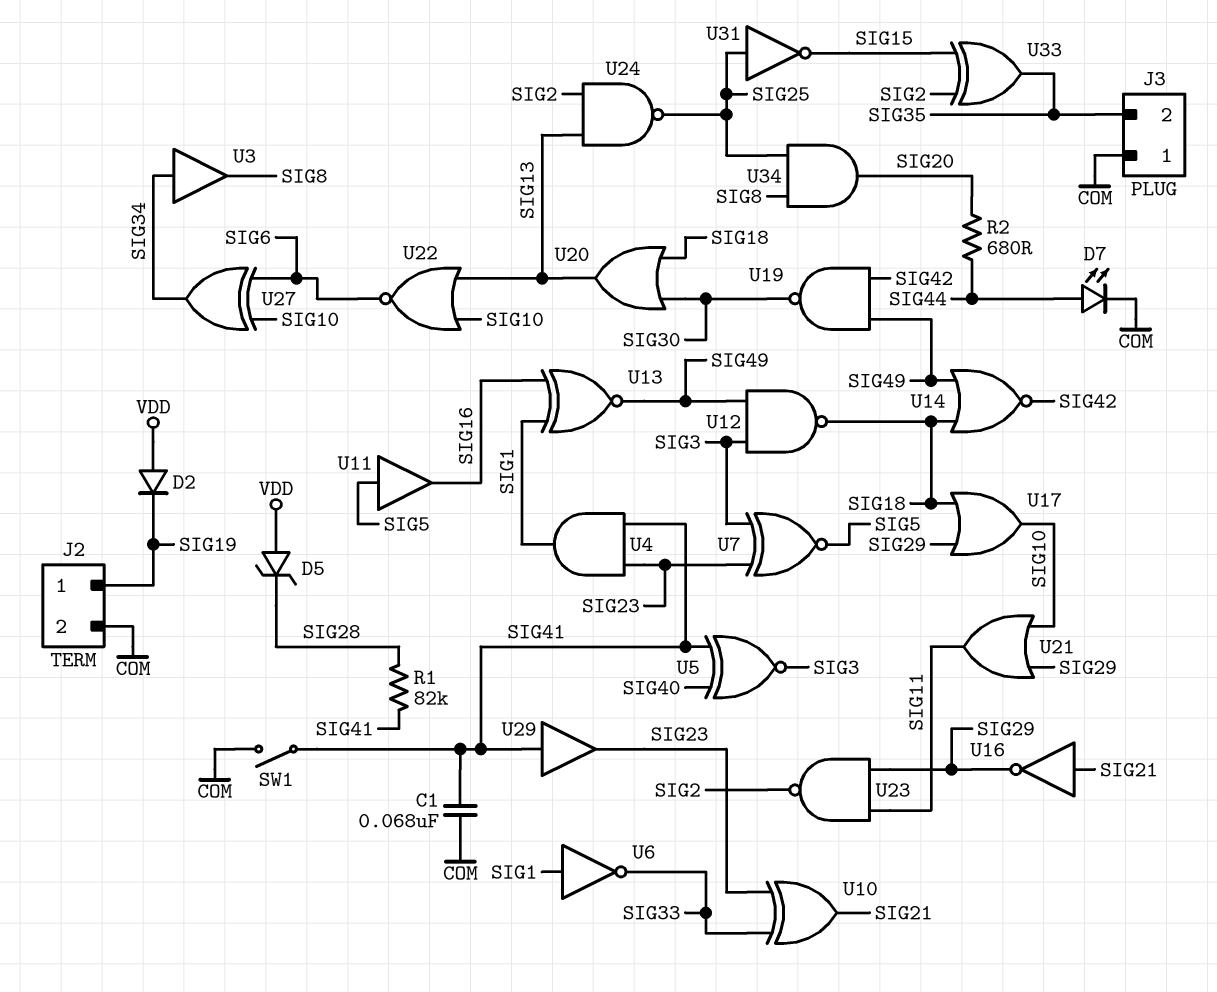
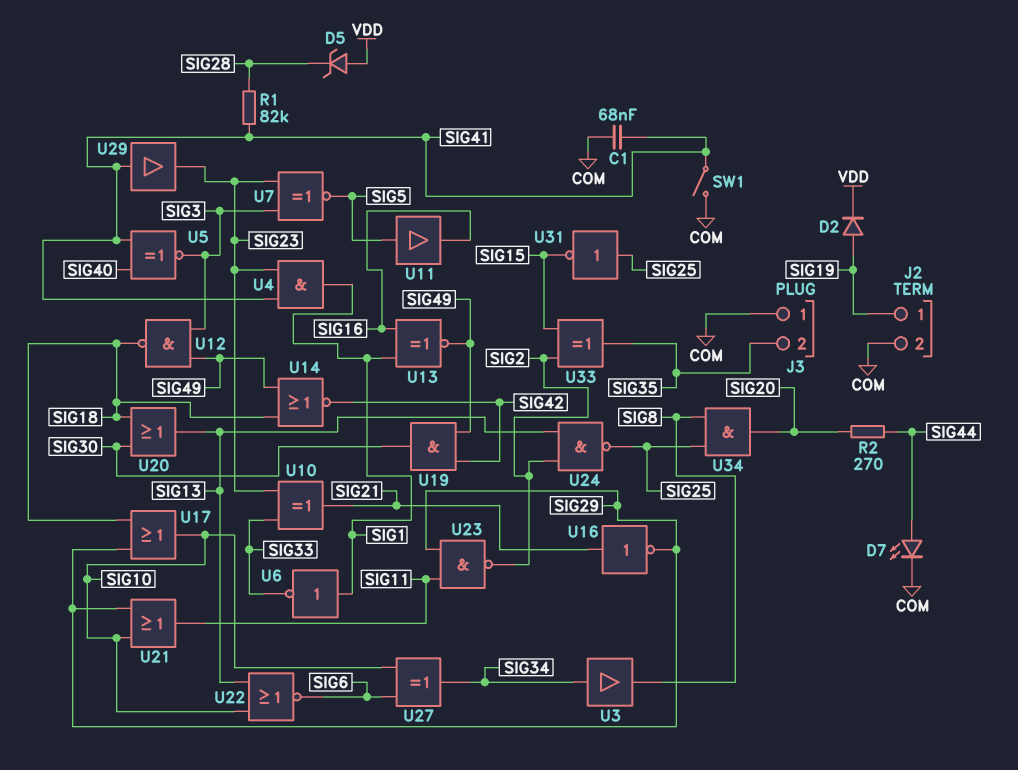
D2: diode (A VDD, K SIG19) -> diode (A SIG19, K VDD)
R2: 680 (SIG20, SIG44) -> 270 (SIG20, SIG44)
U19: NAND (in SIG42, in SIG49, out SIG30) -> AND (in SIG42, in SIG49, out SIG30)

